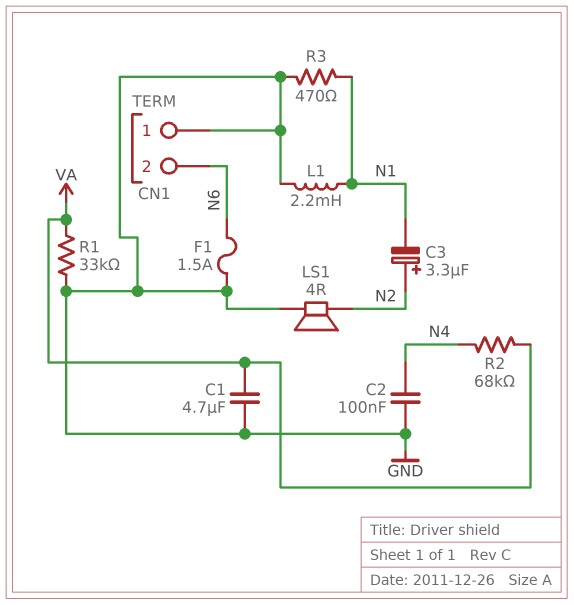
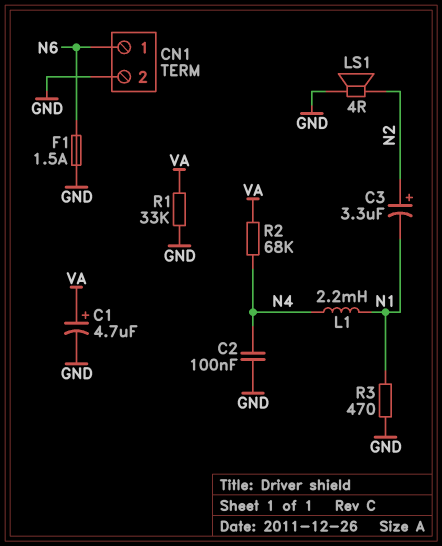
C1: 4.7uF (GND, VA) -> 4.7uF (plus VA, minus GND)
CN1 pin 1: GND -> N6
CN1 pin 2: N6 -> GND
L1: 2.2mH (GND, N1) -> 2.2mH (N1, N4)

